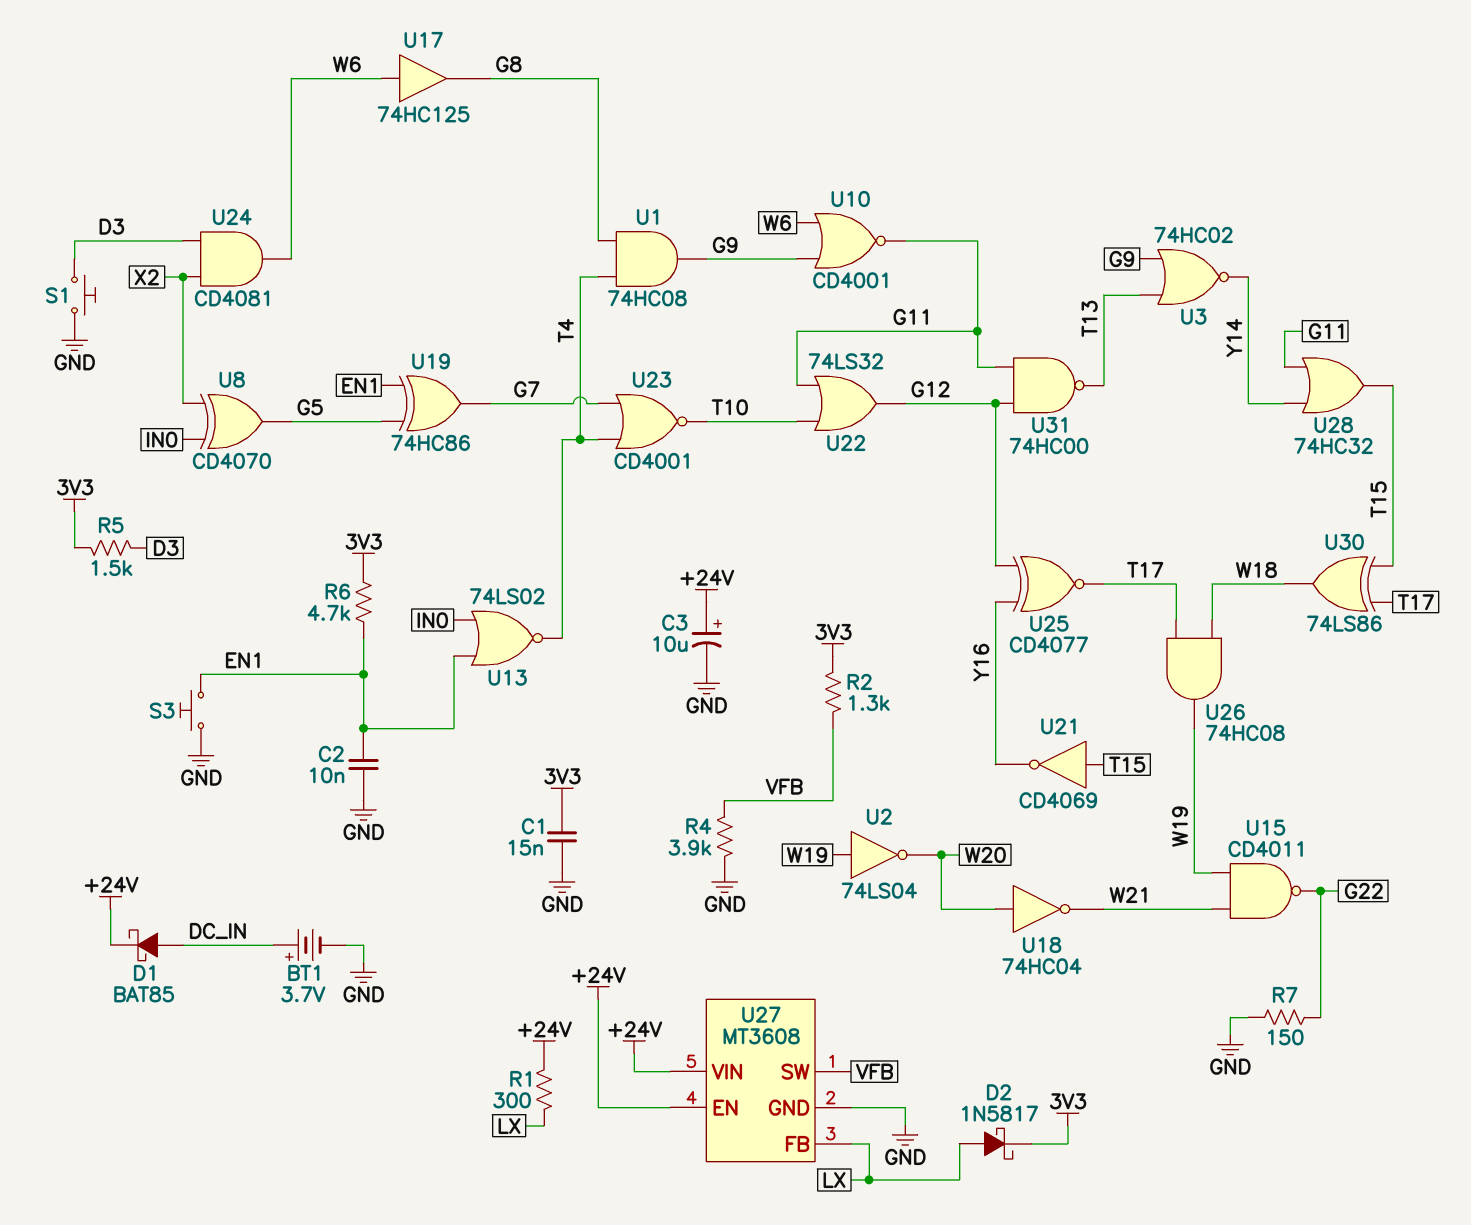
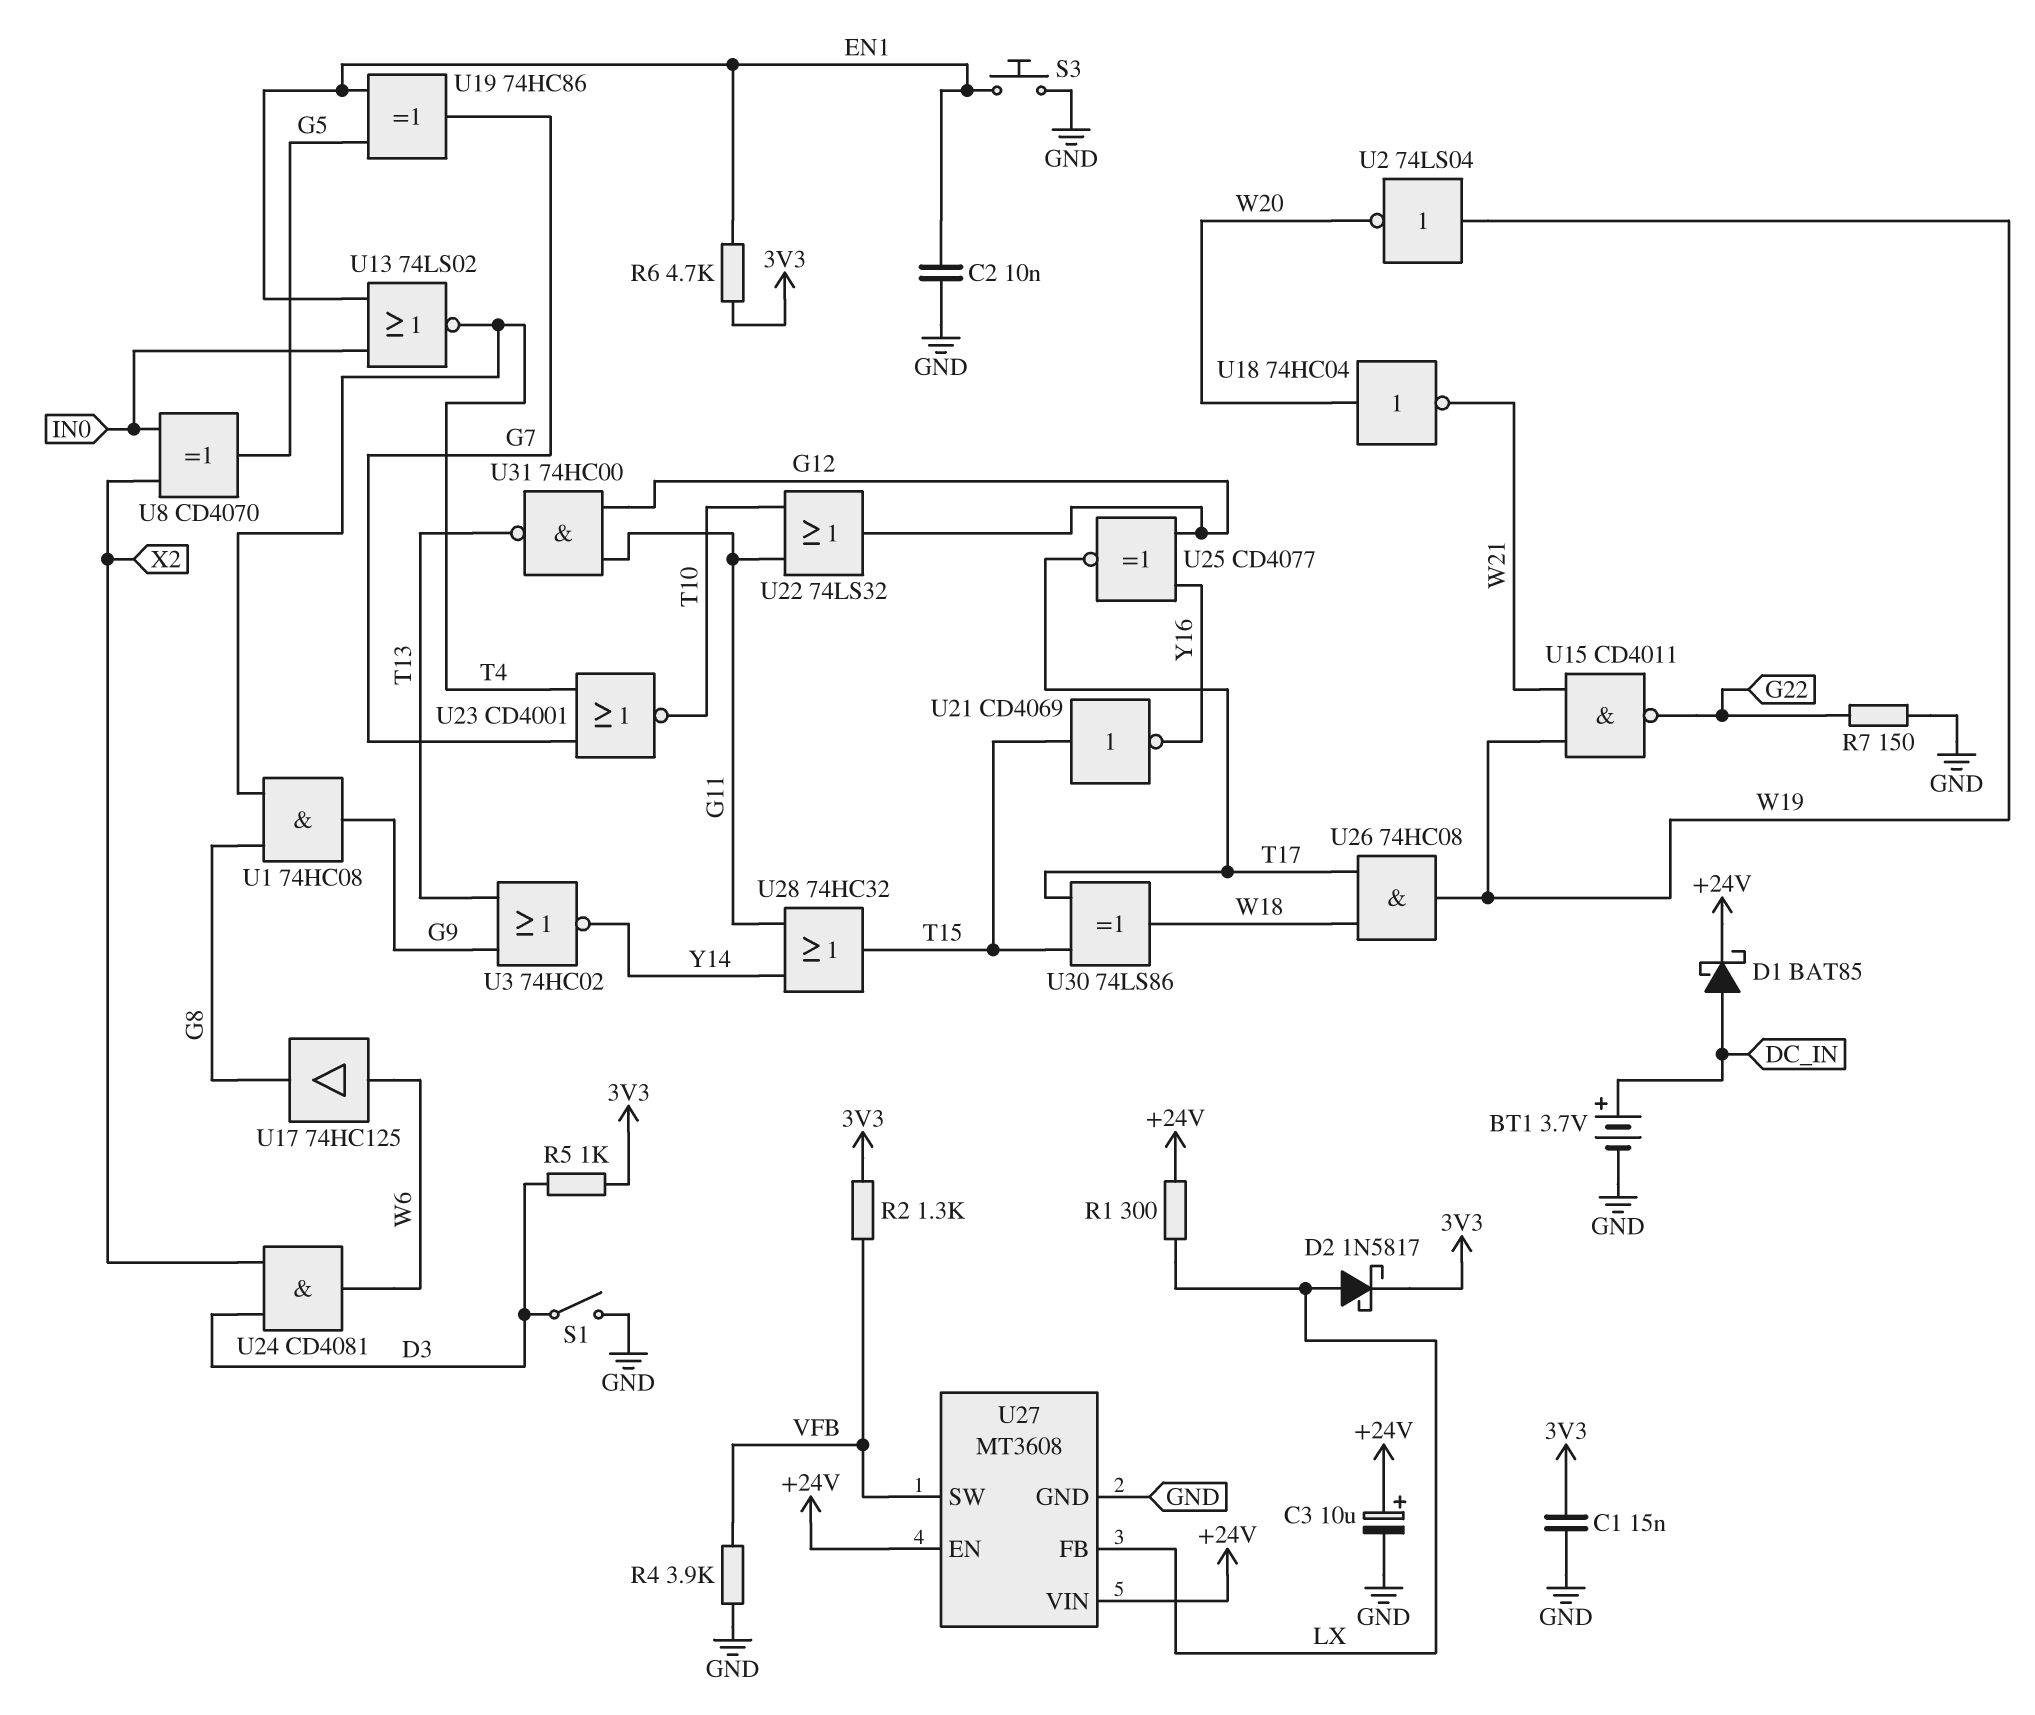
R5: 1.5k (3V3, D3) -> 1k (3V3, D3)
S1: button (D3, GND) -> switch (D3, GND)
U10: NOR CD4001 (in G9, in W6, out G11) -> none

